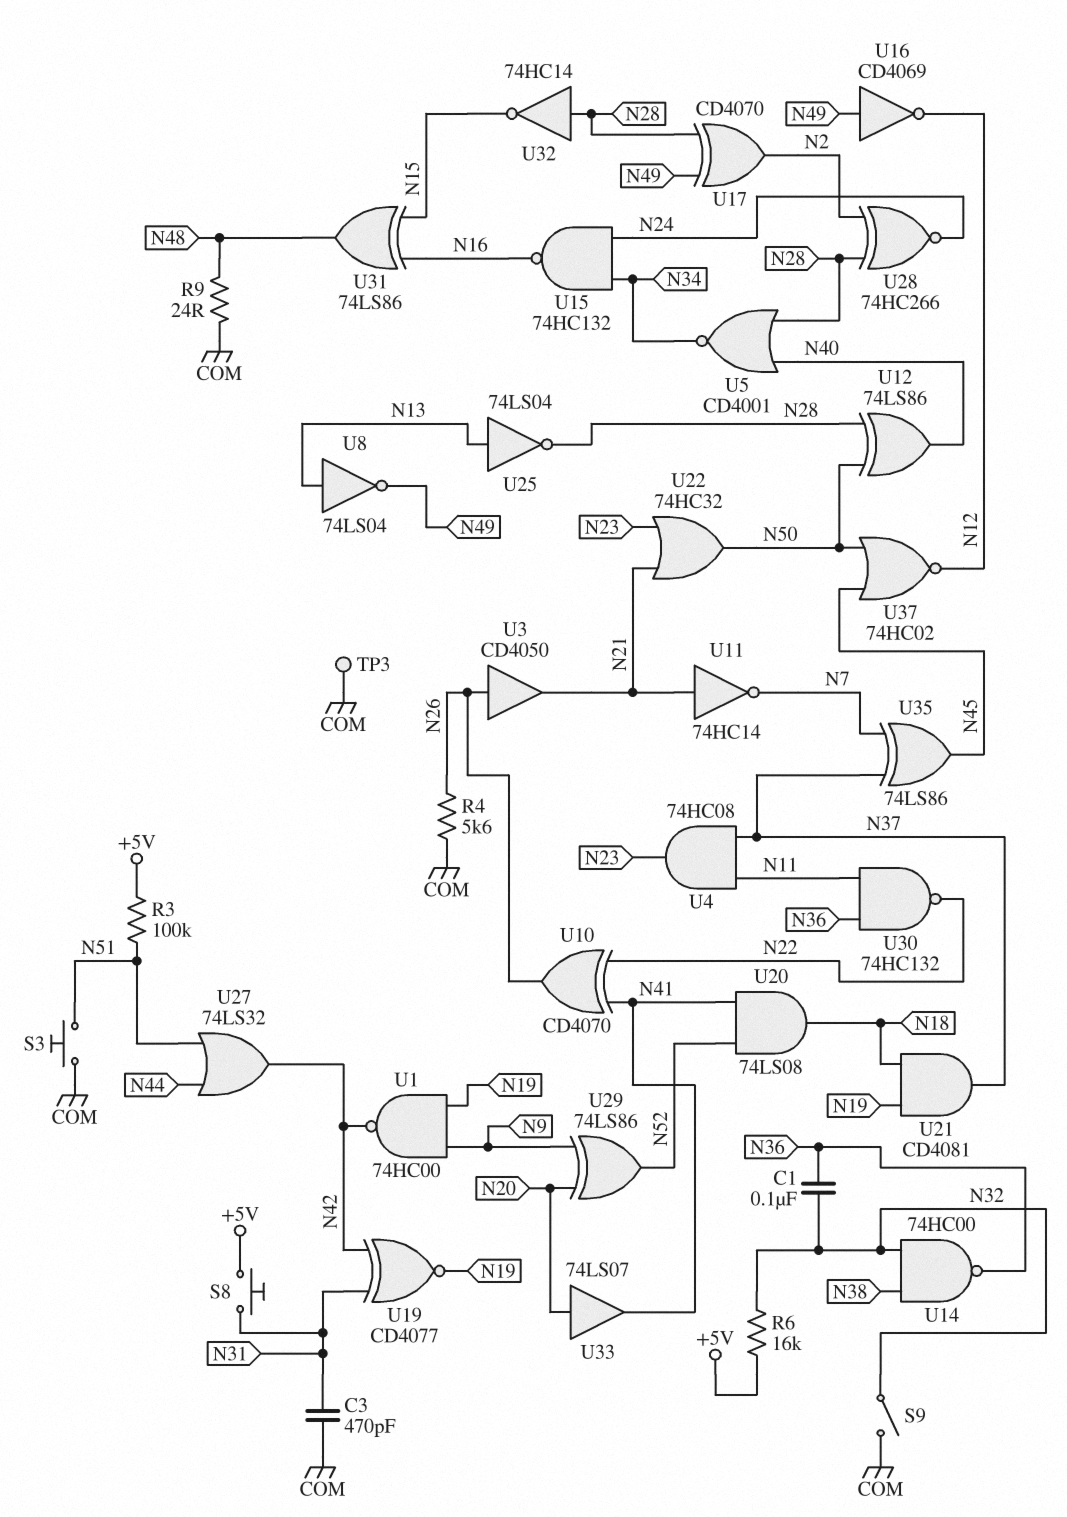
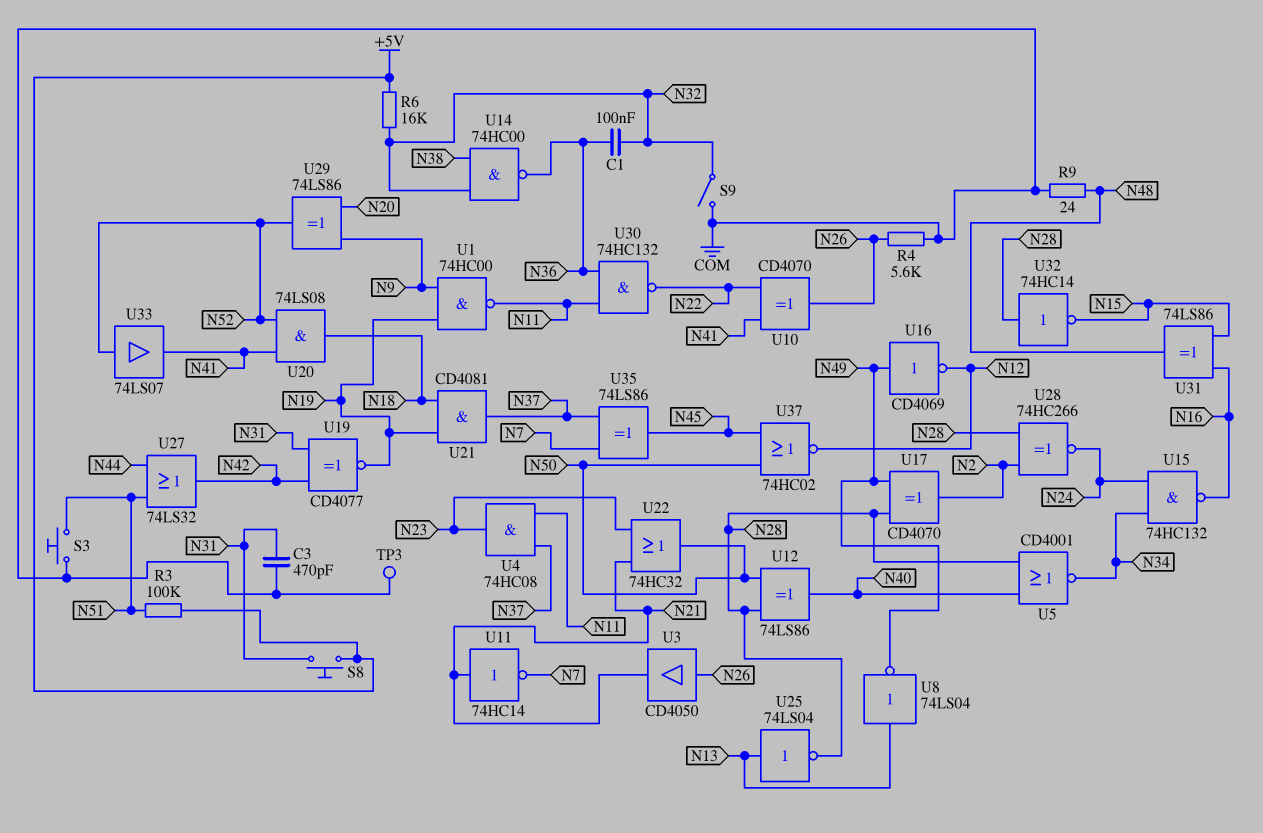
U1: NAND 74HC00 (in N9, in N19, out N42) -> NAND 74HC00 (in N9, in N19, out N11)
U33: buffer 74LS07 (in N20, out N41) -> buffer 74LS07 (in N52, out N41)

